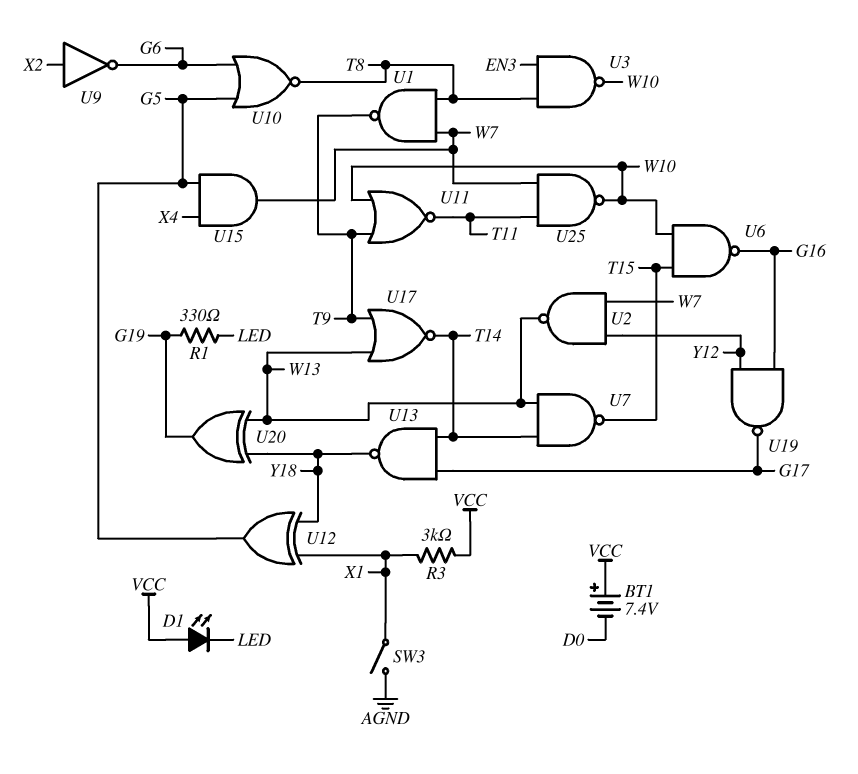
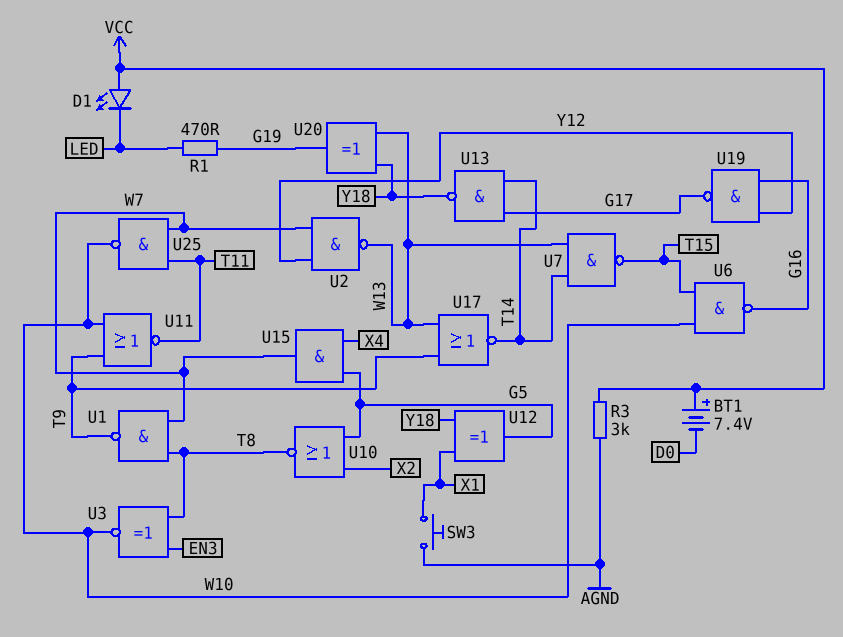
R1: 330 (G19, LED) -> 470 (G19, LED)
R3: 3k (VCC, X1) -> 3k (AGND, VCC)
SW3: switch (AGND, X1) -> button (AGND, X1)
U3: NAND (in EN3, in T8, out W10) -> XNOR (in EN3, in T8, out W10)
U9: NOT (in X2, out G6) -> none
U10: NOR (in G5, in G6, out T8) -> NOR (in G5, in X2, out T8)

